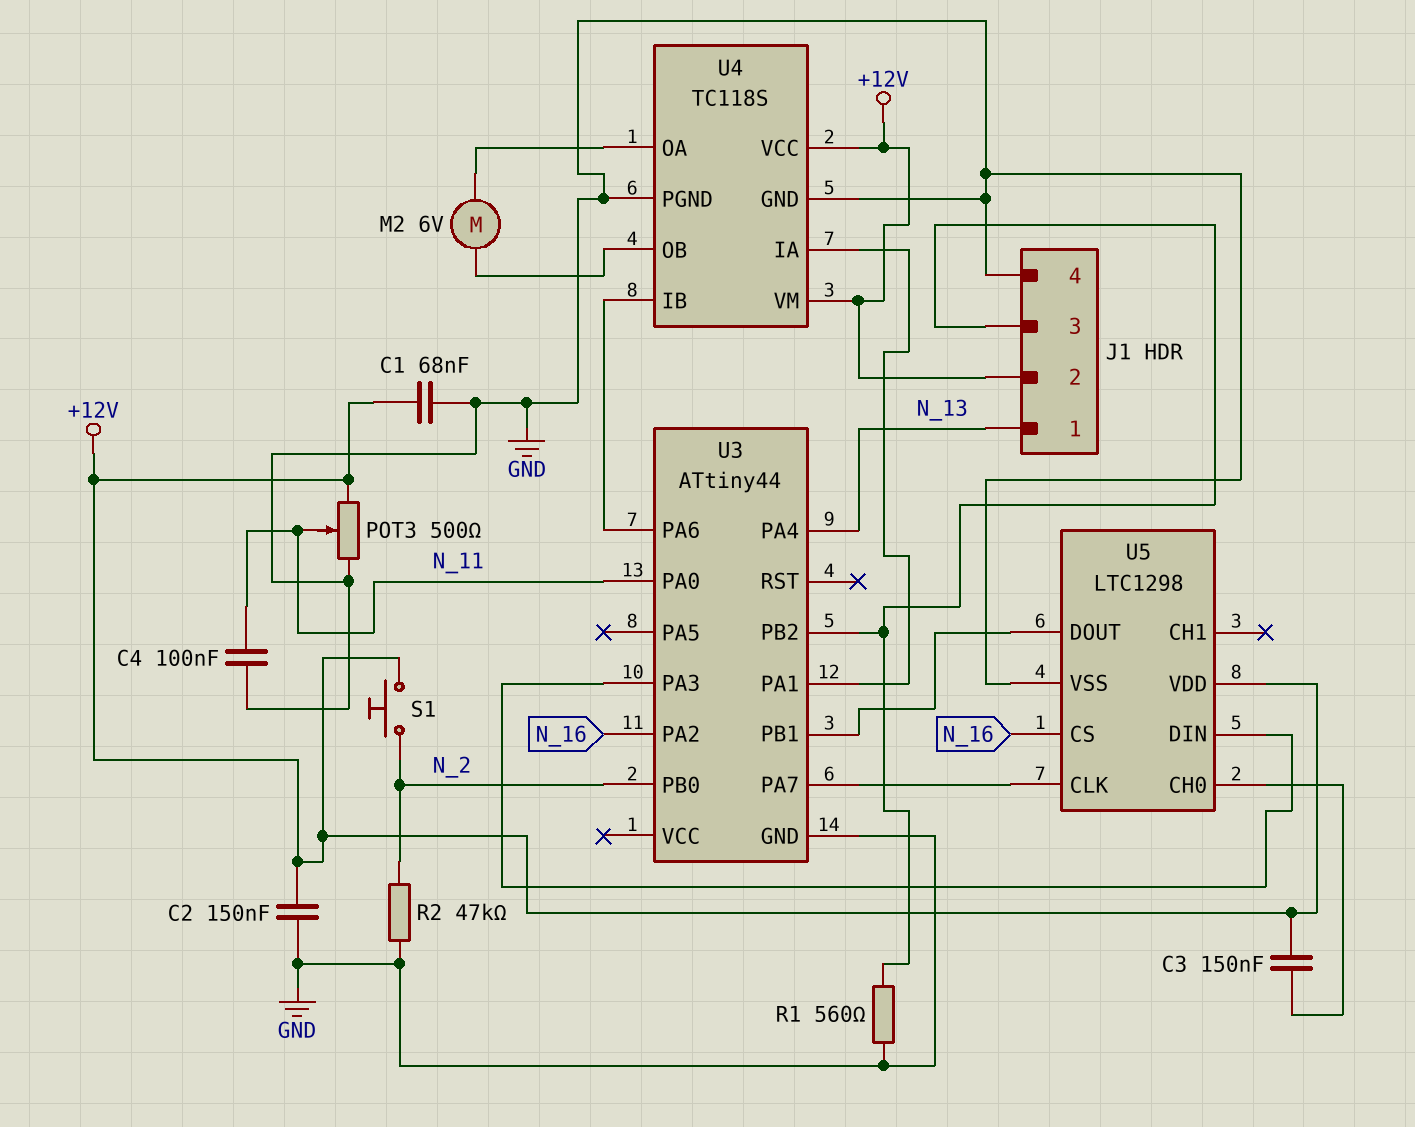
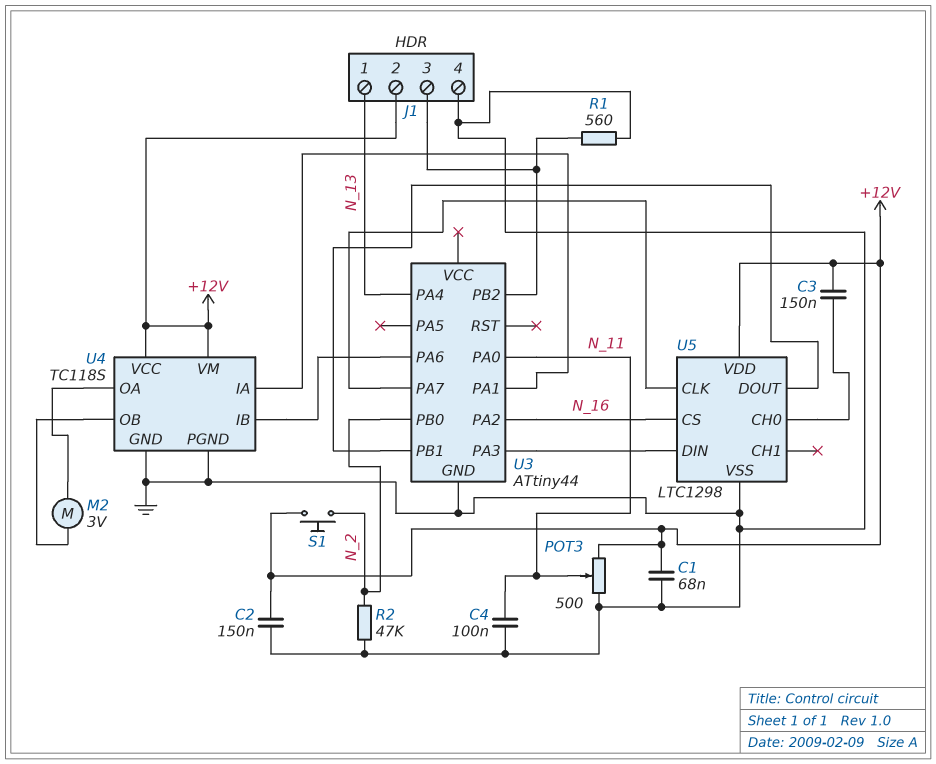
M2: motor 6V (U4/OA, U4/OB) -> motor 3V (U4/OA, U4/OB)

